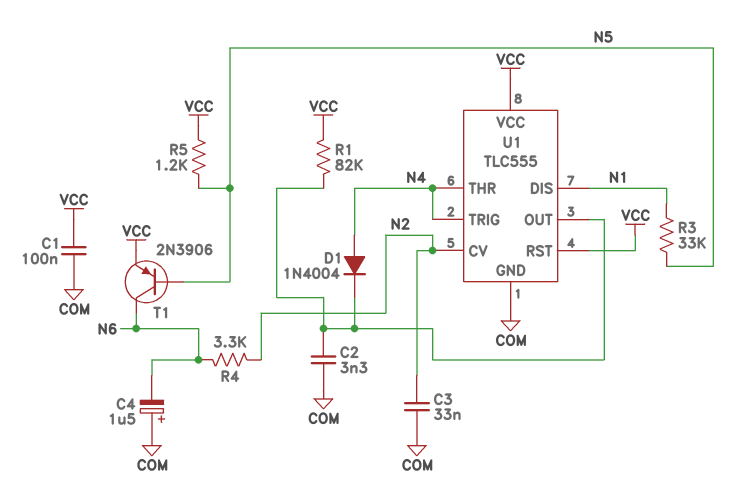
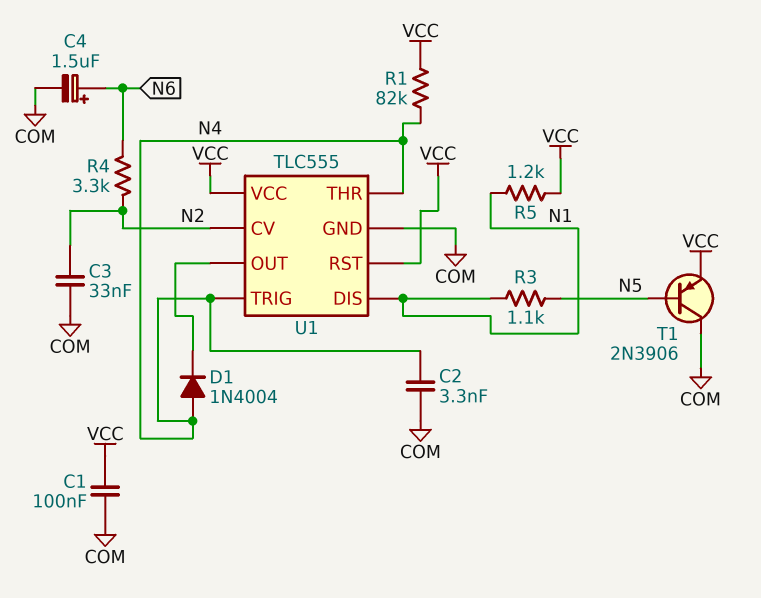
C2: 3.3nF (COM, U1/OUT) -> 3.3nF (COM, N4)
C4: 1.5uF (plus COM, minus N6) -> 1.5uF (plus N6, minus COM)
R1: 82k (U1/OUT, VCC) -> 82k (N4, VCC)
R3: 33k (N1, N5) -> 1.1k (N1, N5)
R5: 1.2k (N5, VCC) -> 1.2k (N1, VCC)
T1: PNP 2N3906 (B N5, C N6, E VCC) -> PNP 2N3906 (B N5, C COM, E VCC)

